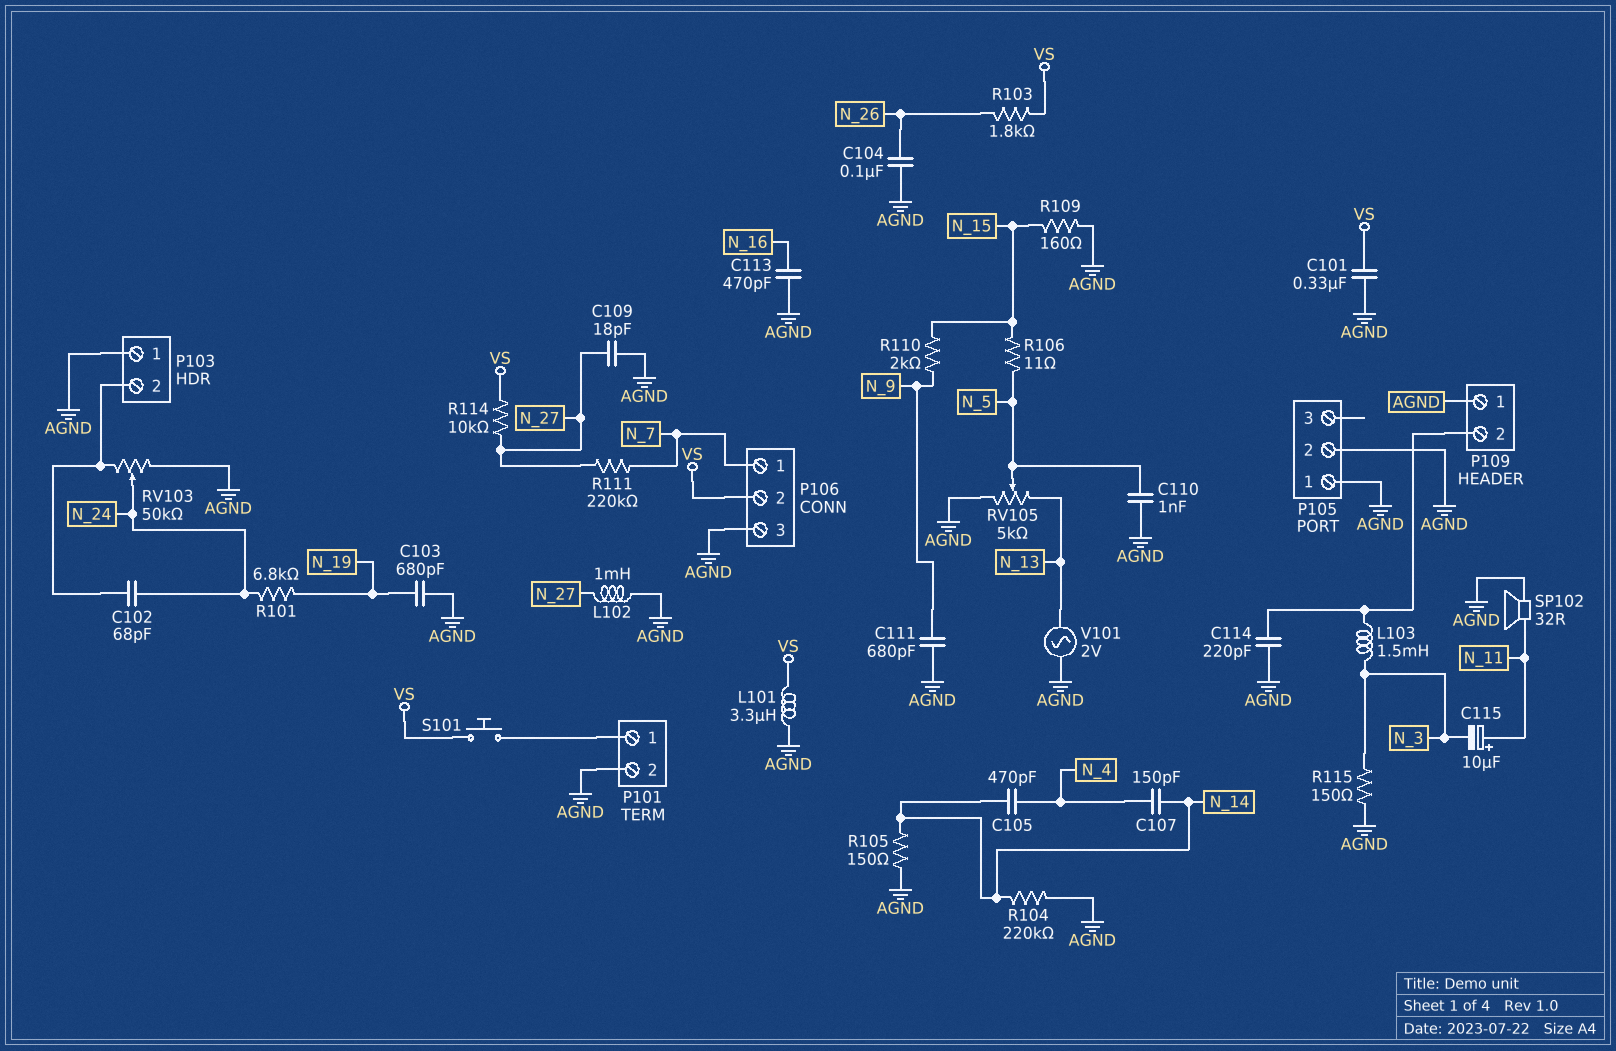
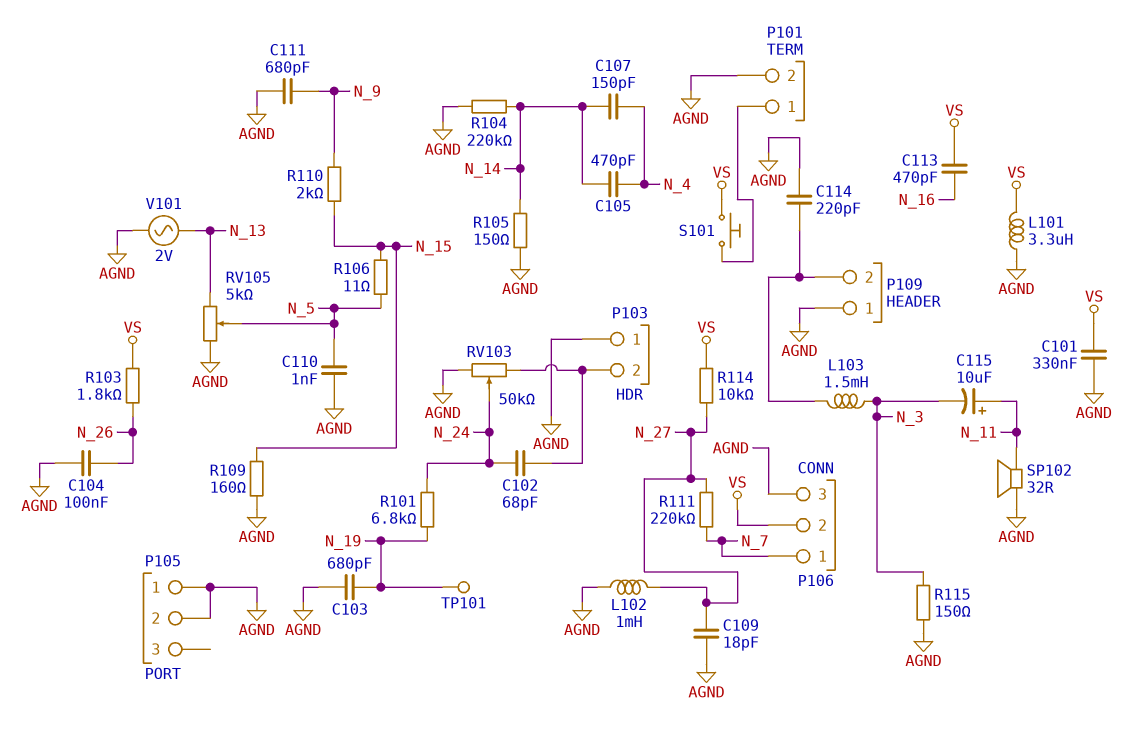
C113: 470pF (AGND, N_16) -> 470pF (N_16, VS)
TP101: none -> test point (N_19)

